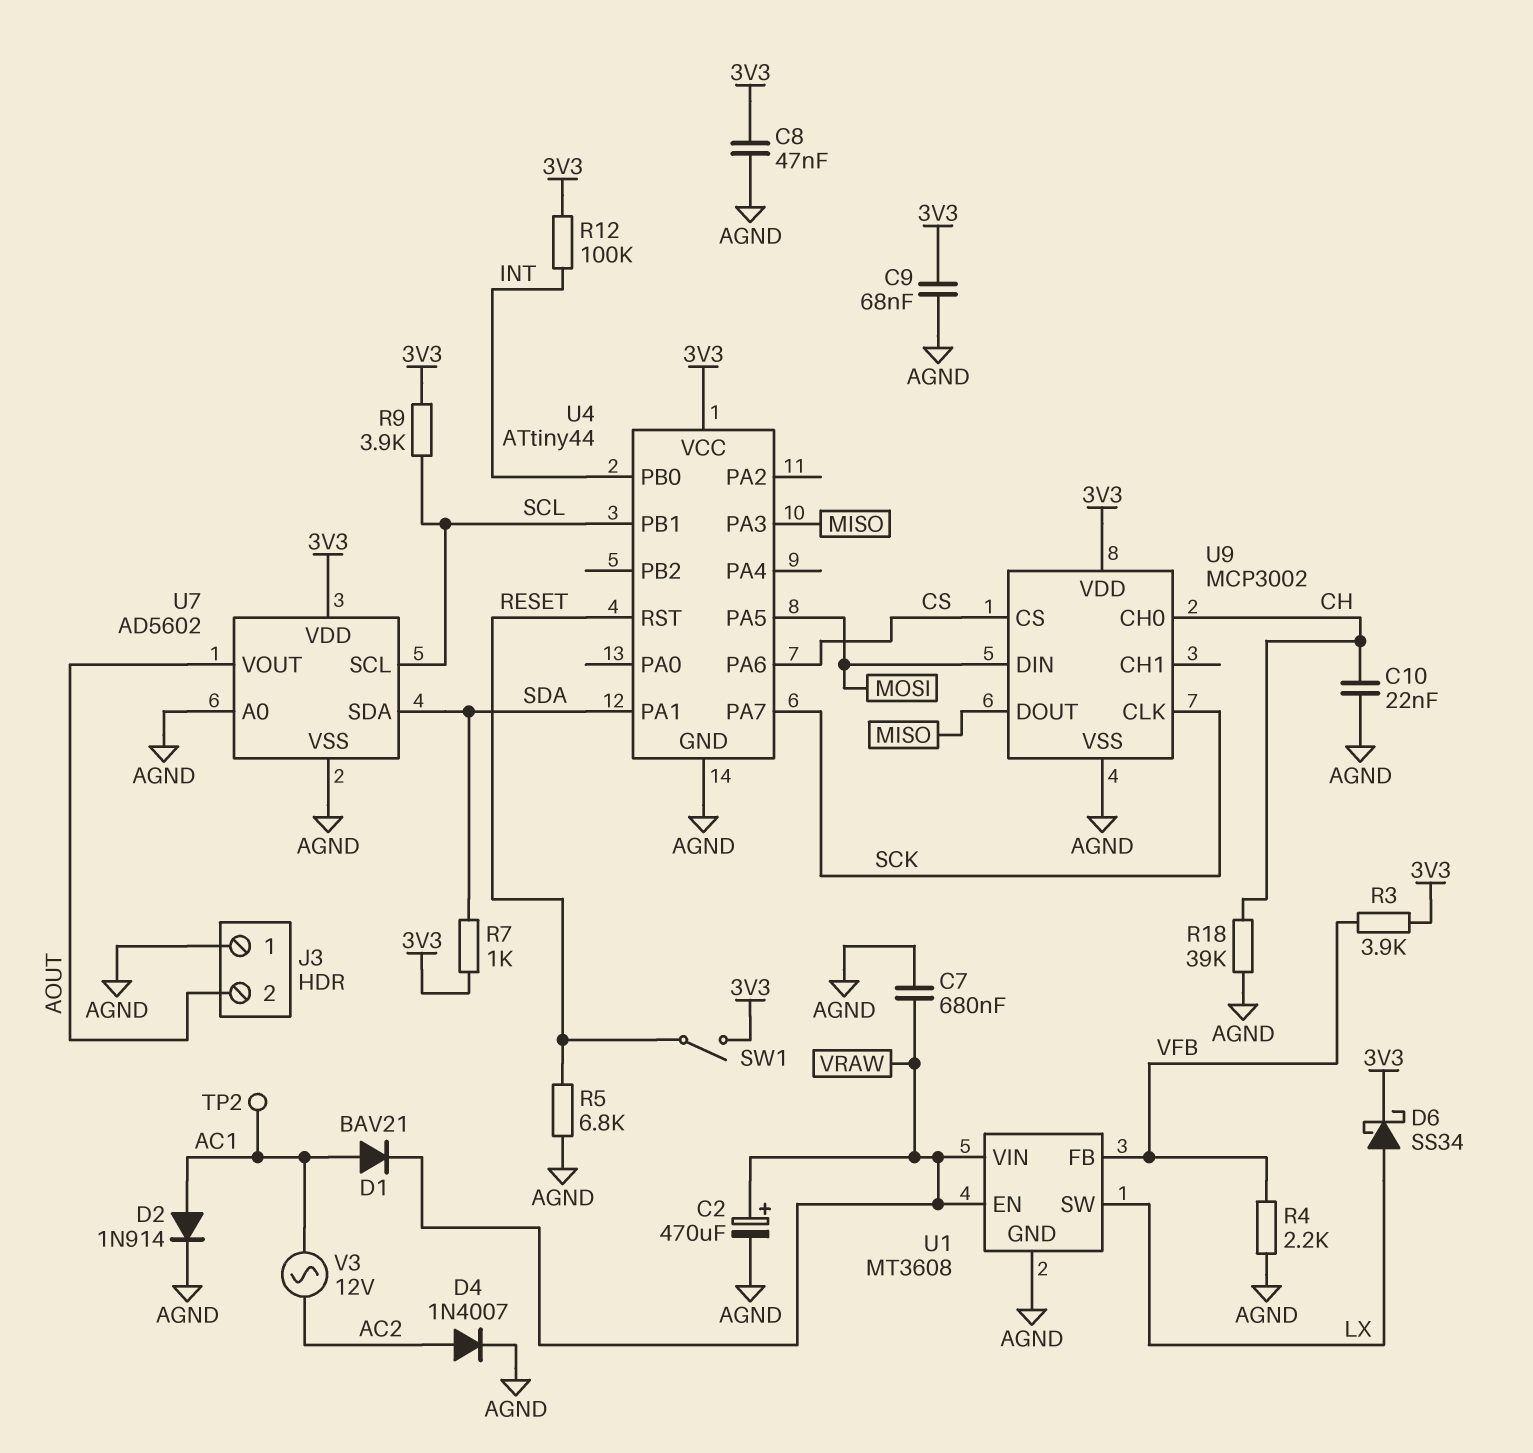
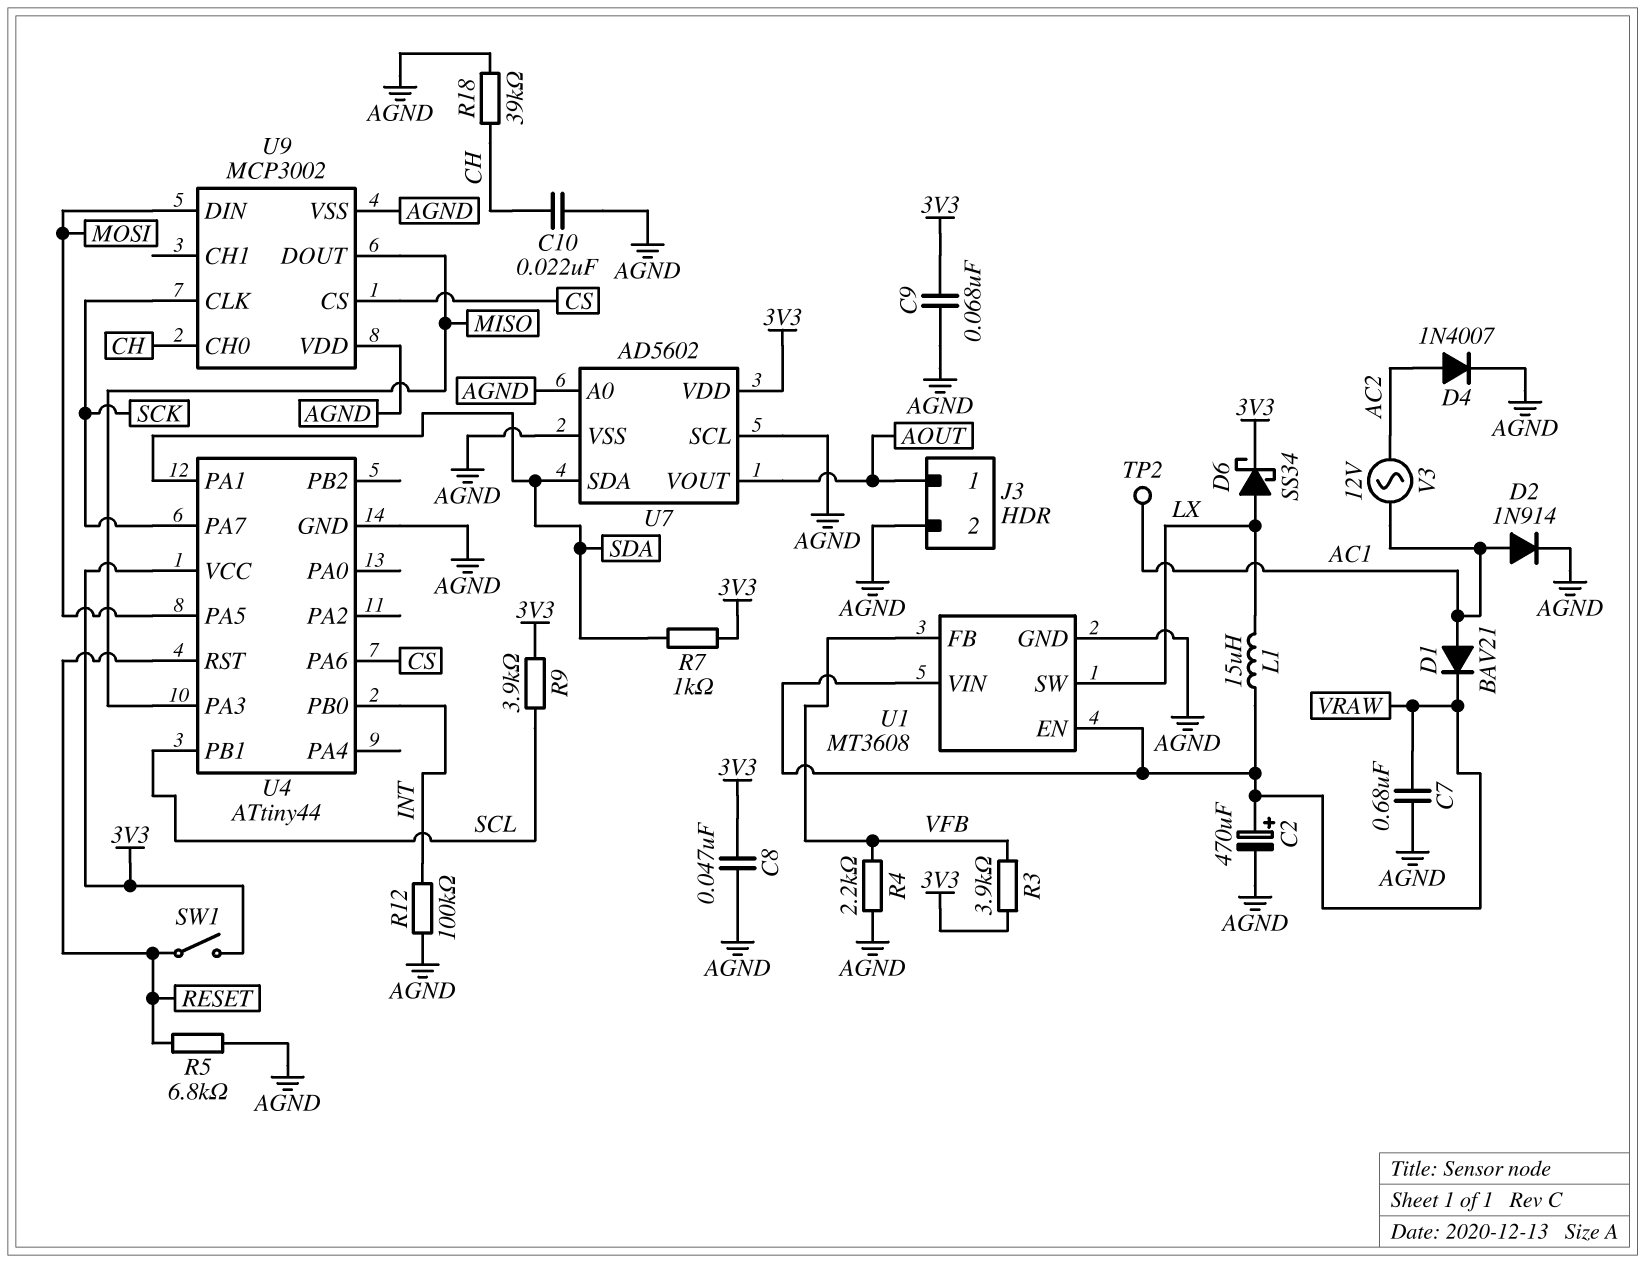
J3 pin 1: AGND -> AOUT
J3 pin 2: AOUT -> AGND
L1: none -> 15uH (LX, VRAW)
R12: 100k (3V3, INT) -> 100k (AGND, INT)
U7 pin SCL: SCL -> AGND
U9 pin VDD: 3V3 -> AGND

